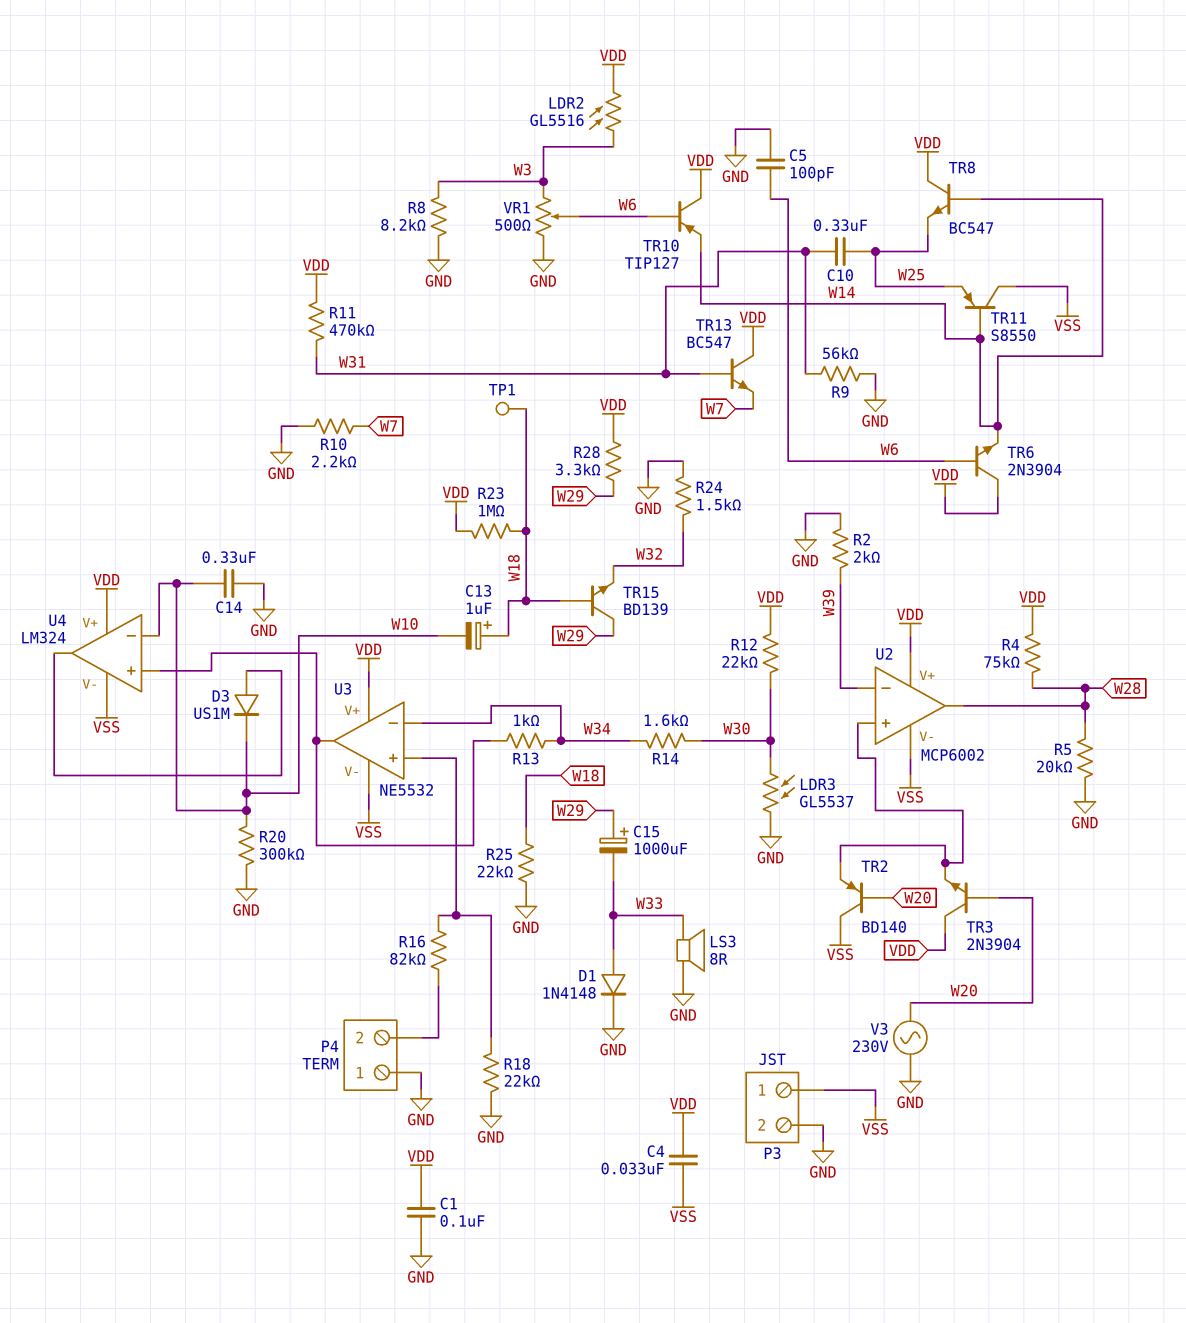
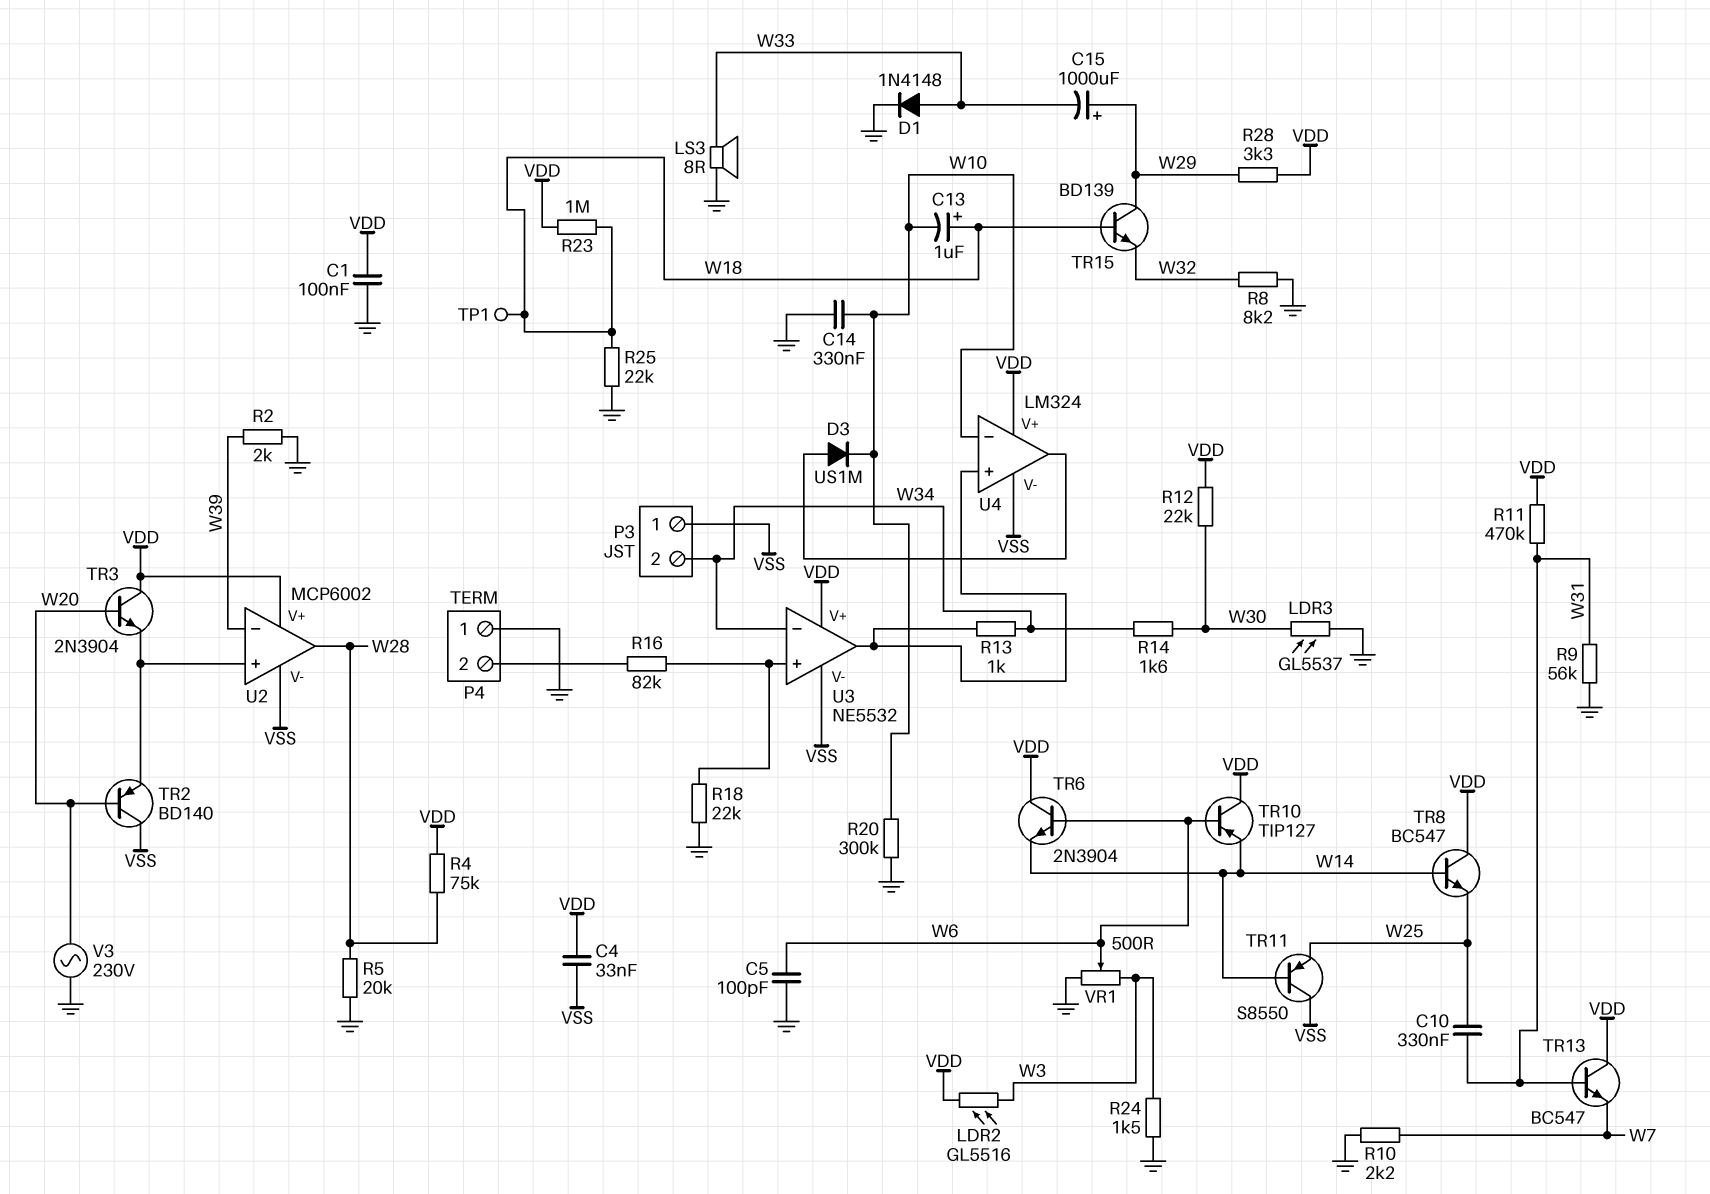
P3 pin 2: GND -> W34
R8: 8.2k (GND, W3) -> 8.2k (GND, W32)
R24: 1.5k (GND, W32) -> 1.5k (GND, W3)

